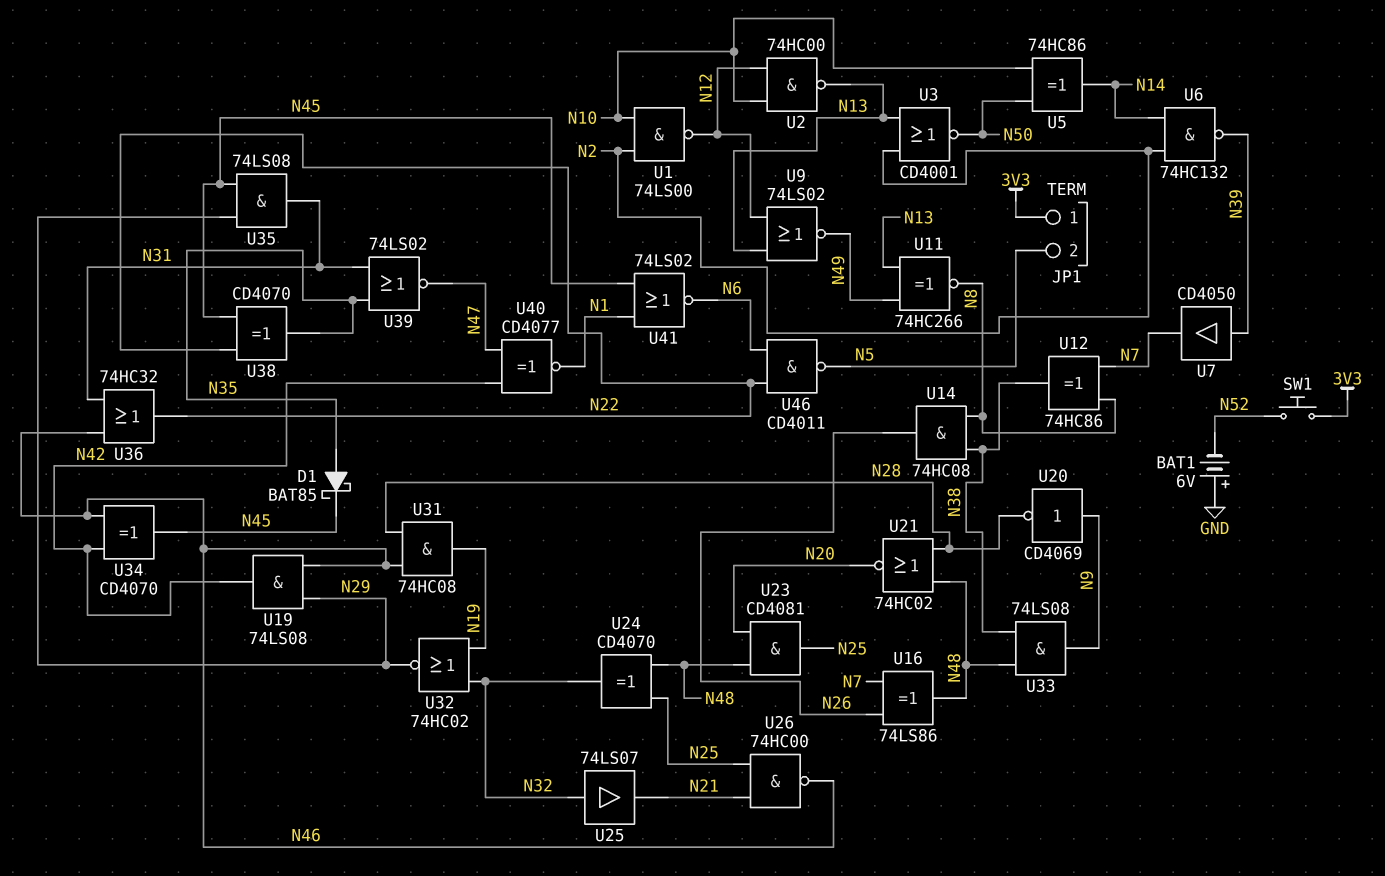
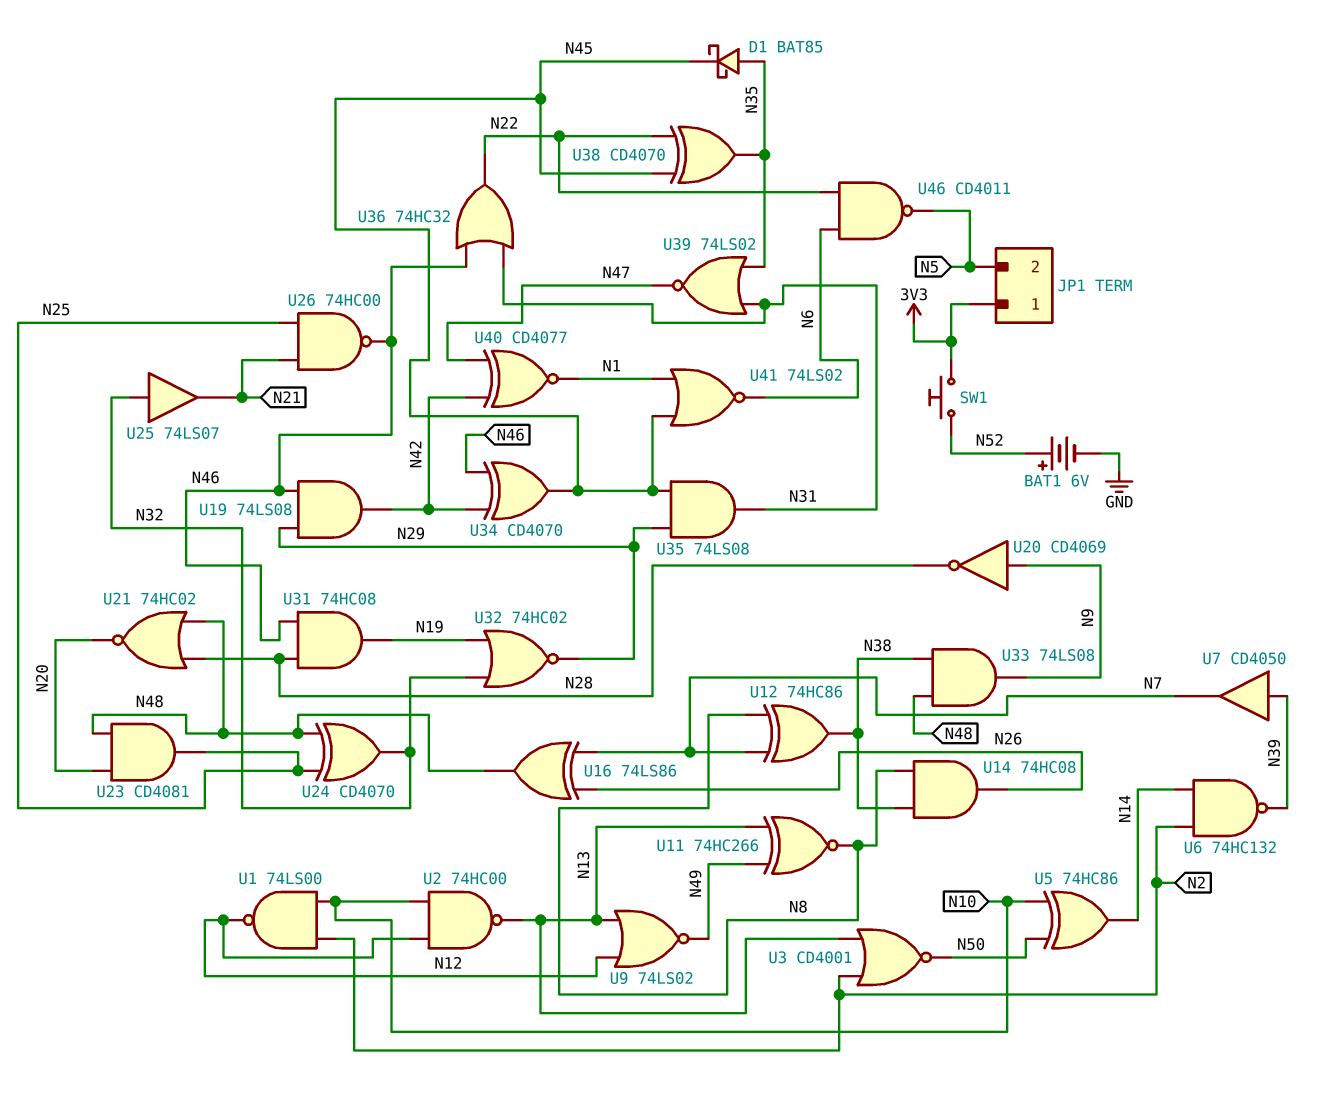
BAT1: 6V (plus GND, minus N52) -> 6V (plus N52, minus GND)

